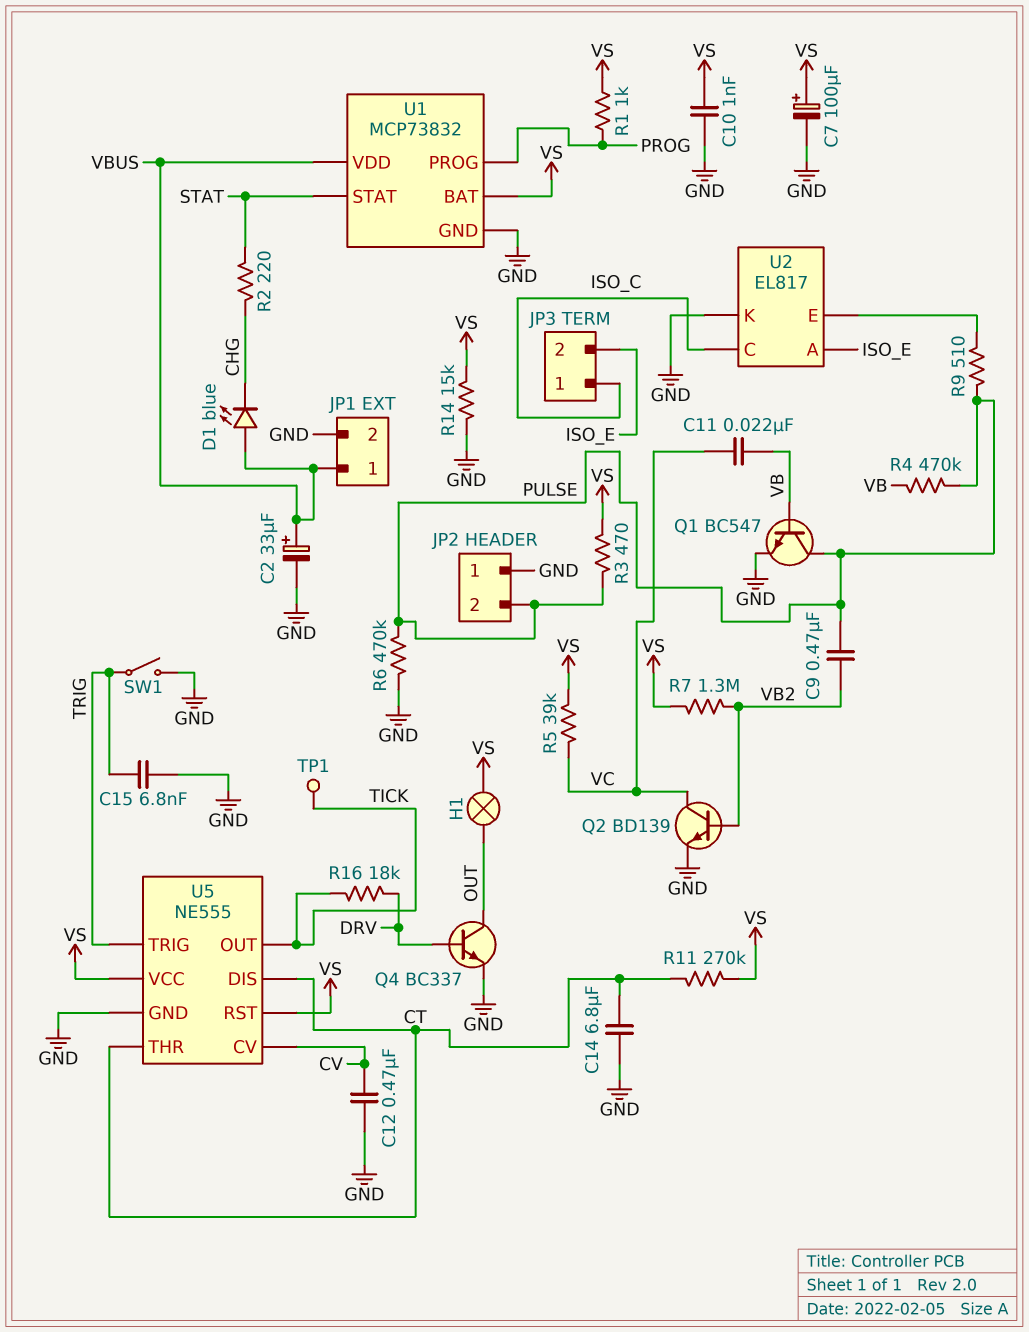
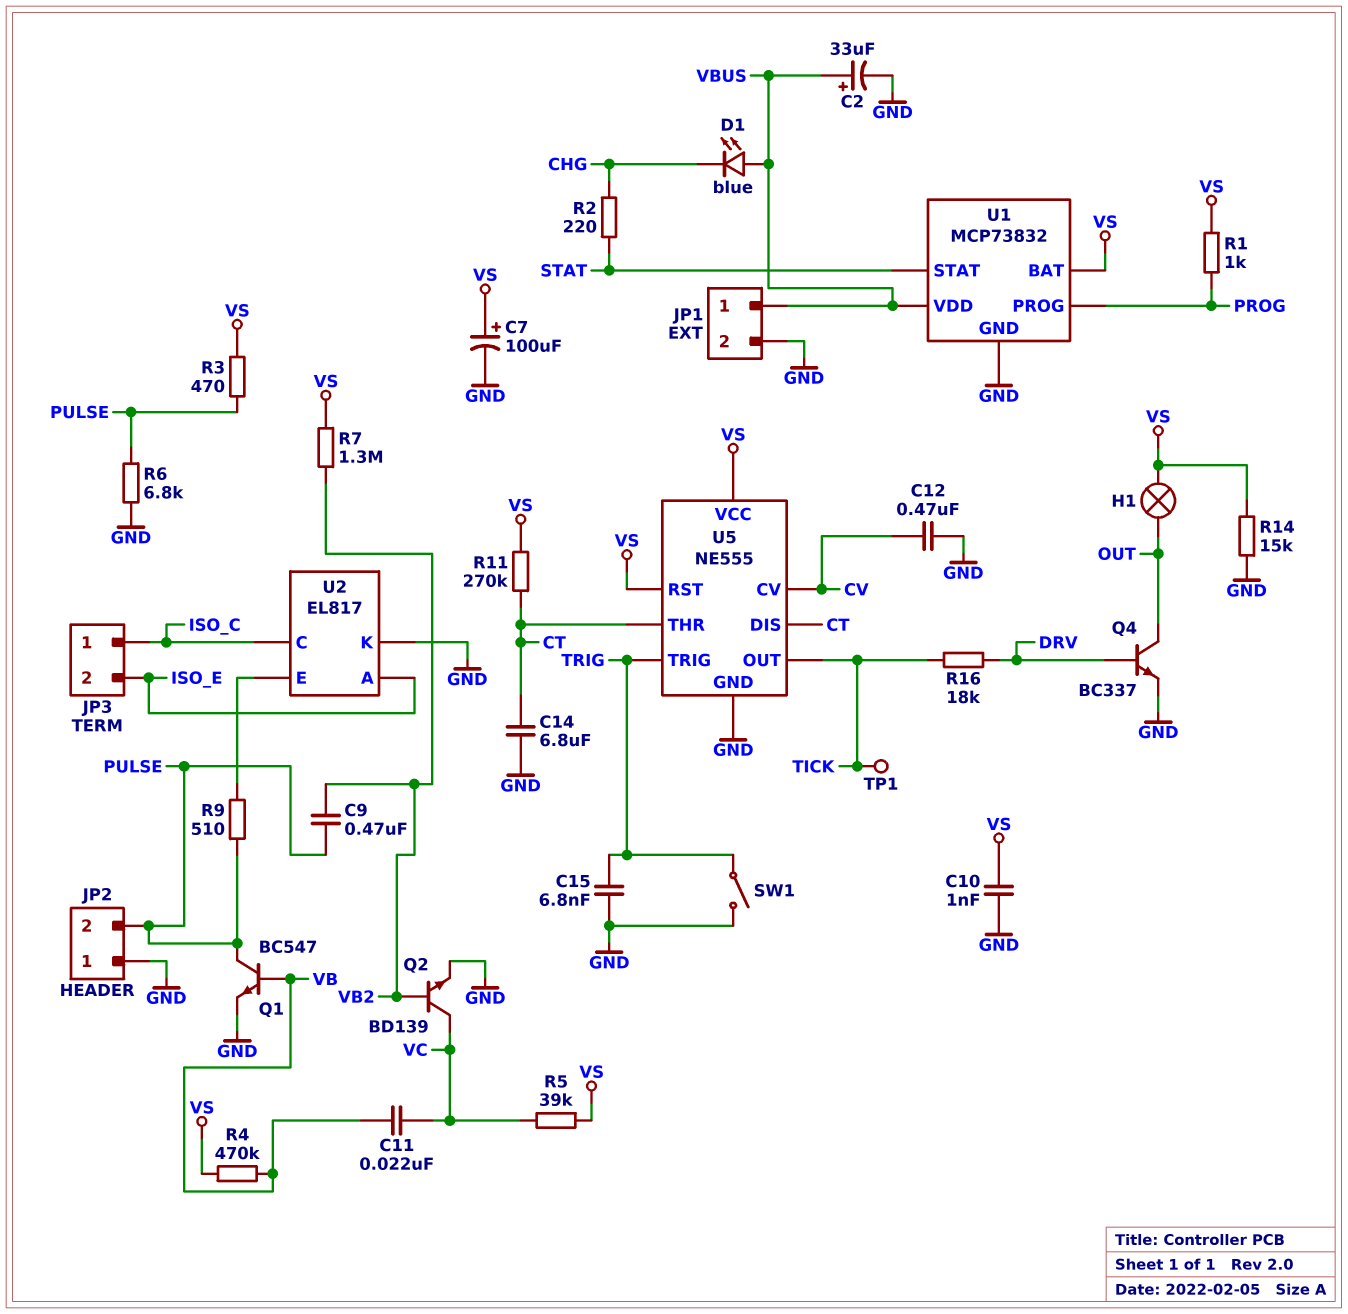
R4: 470k (PULSE, VB) -> 470k (VB, VS)
R6: 470k (GND, PULSE) -> 6.8k (GND, PULSE)

